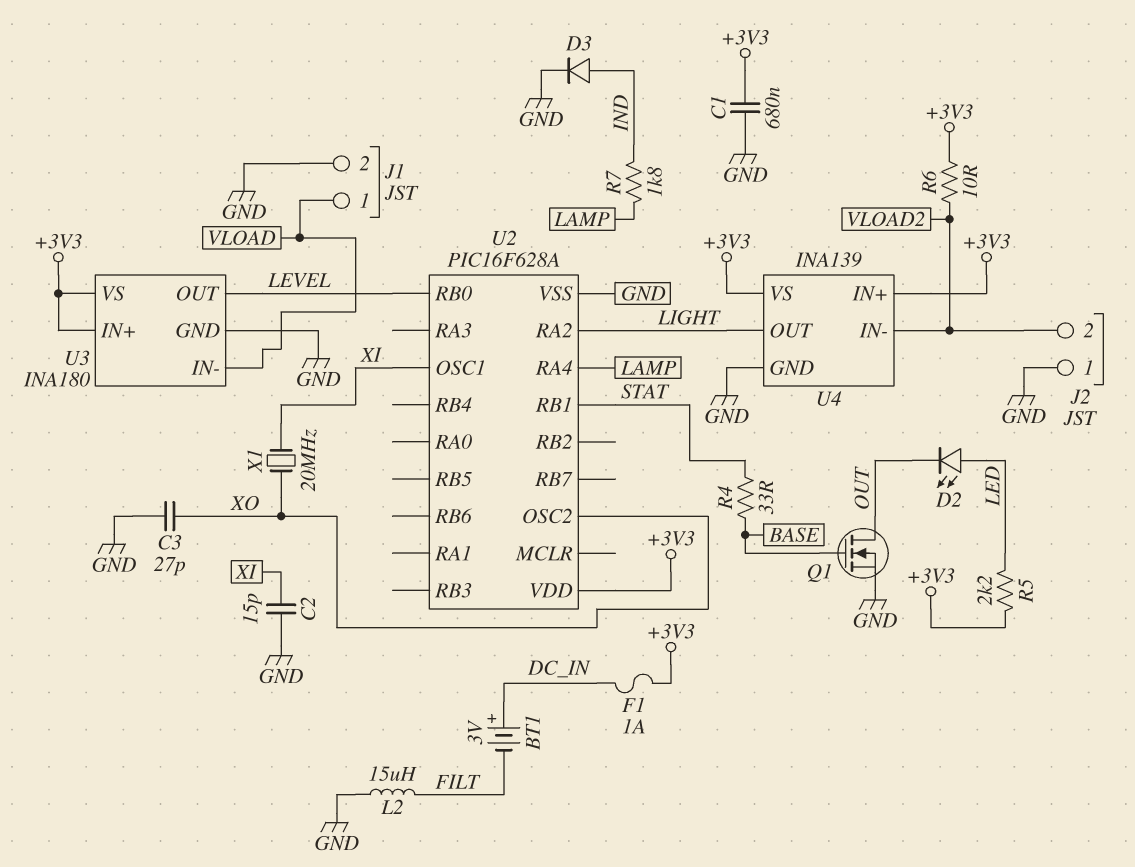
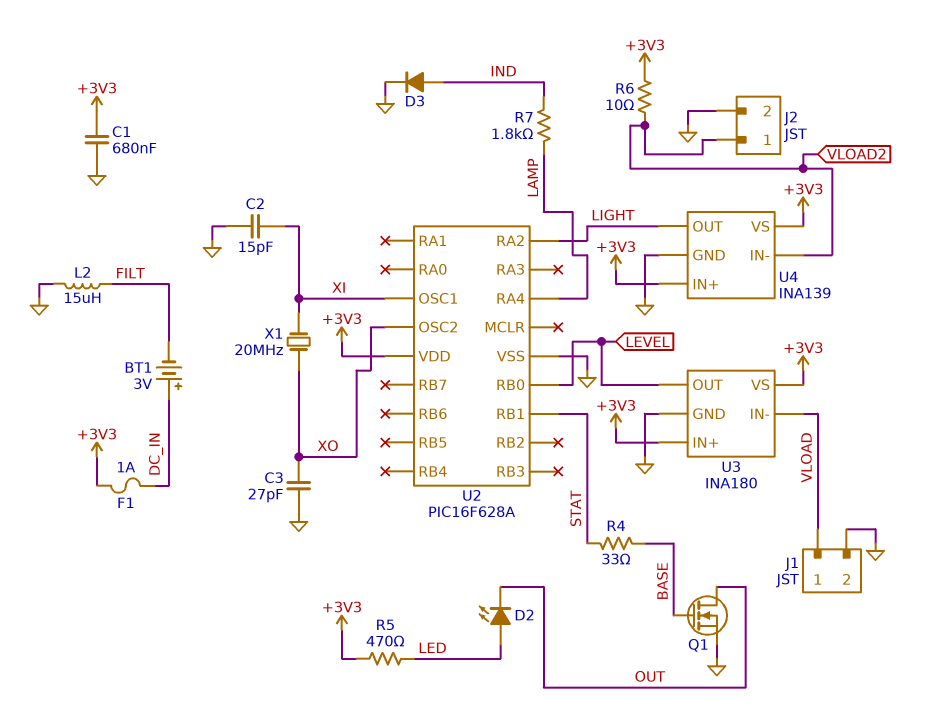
J2 pin 1: GND -> VLOAD2
J2 pin 2: VLOAD2 -> GND
R5: 2.2k (+3V3, LED) -> 470 (+3V3, LED)

